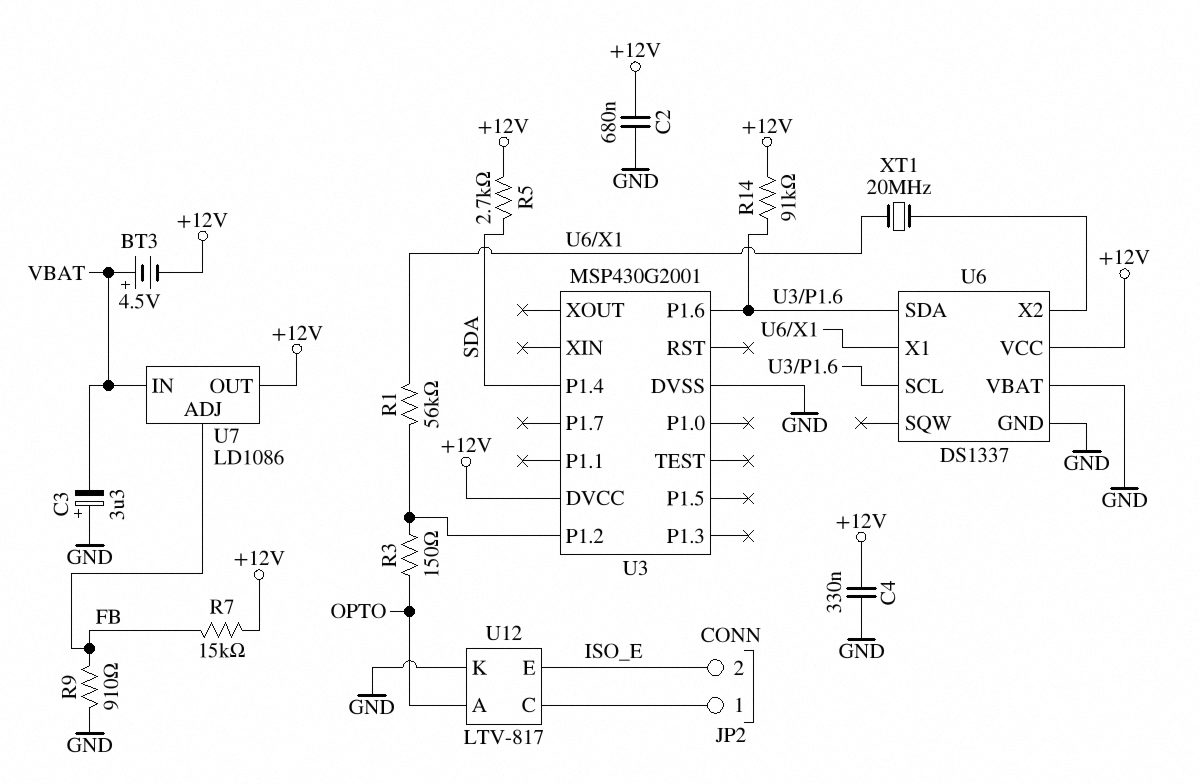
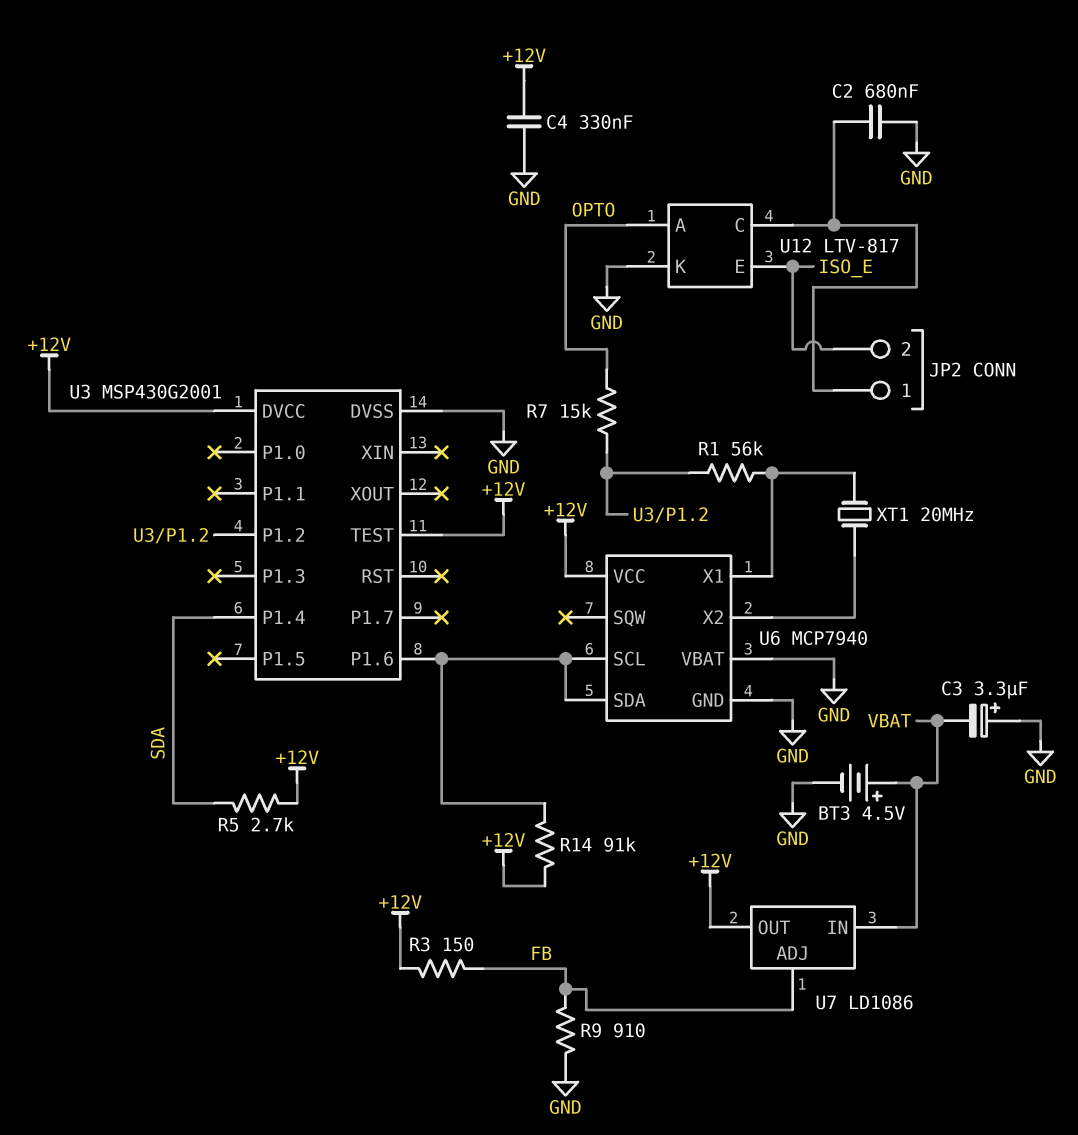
BT3: 4.5V (plus VBAT, minus +12V) -> 4.5V (plus VBAT, minus GND)
C2: 680nF (+12V, GND) -> 680nF (GND, JP2/1)
R3: 150 (OPTO, U3/P1.2) -> 150 (+12V, FB)
R7: 15k (+12V, FB) -> 15k (OPTO, U3/P1.2)
U3 pin TEST: none -> +12V
U6: DS1337 -> MCP7940

